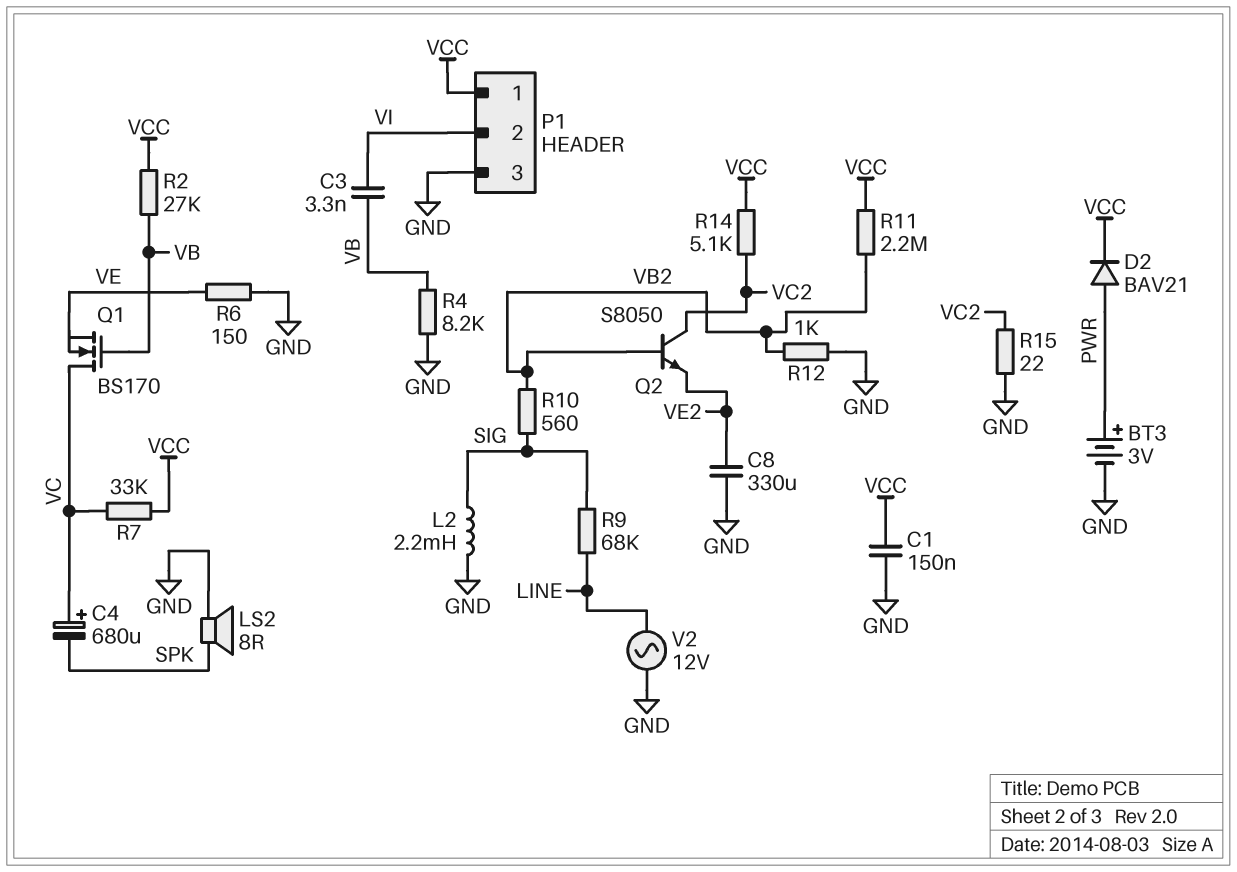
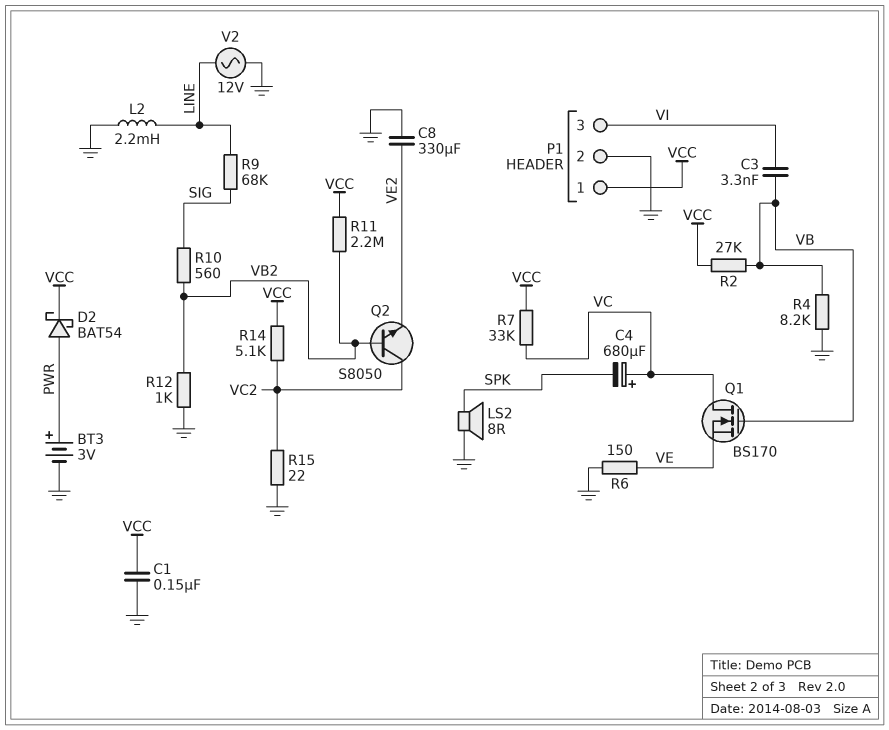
D2: diode BAV21 (A PWR, K VCC) -> schottky BAT54 (A PWR, K VCC)
L2: 2.2mH (GND, SIG) -> 2.2mH (GND, LINE)
P1 pin 2: VI -> GND
P1 pin 3: GND -> VI

